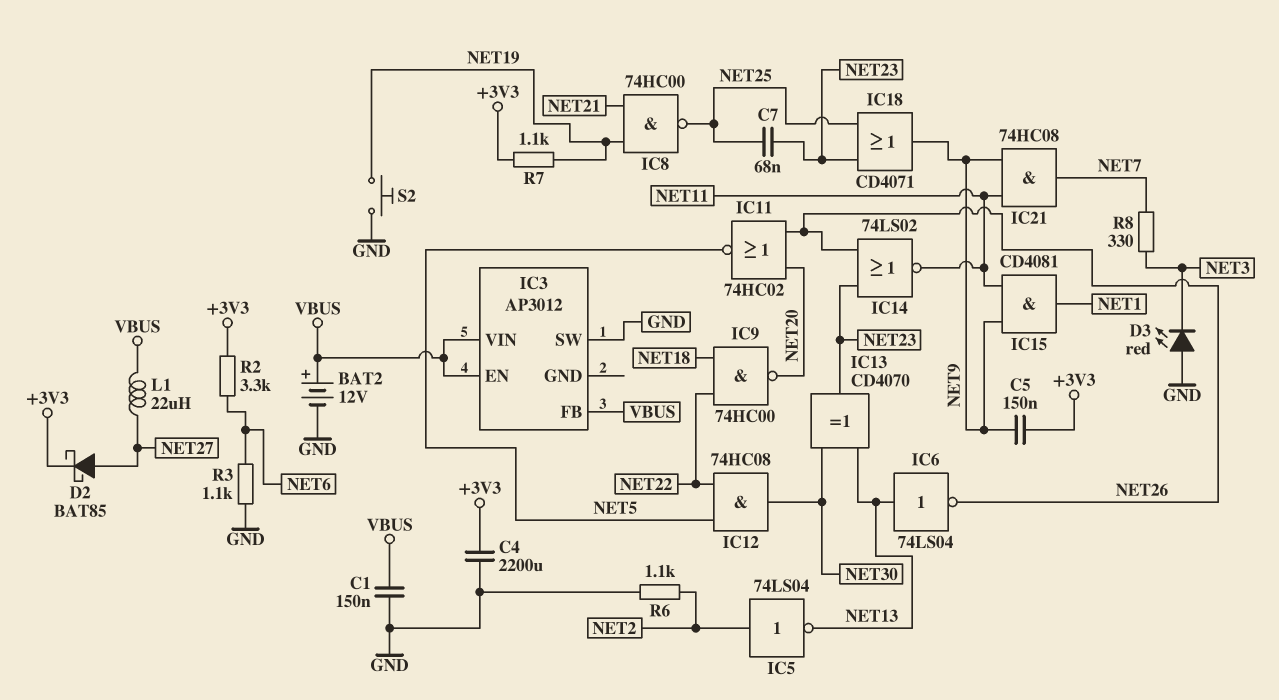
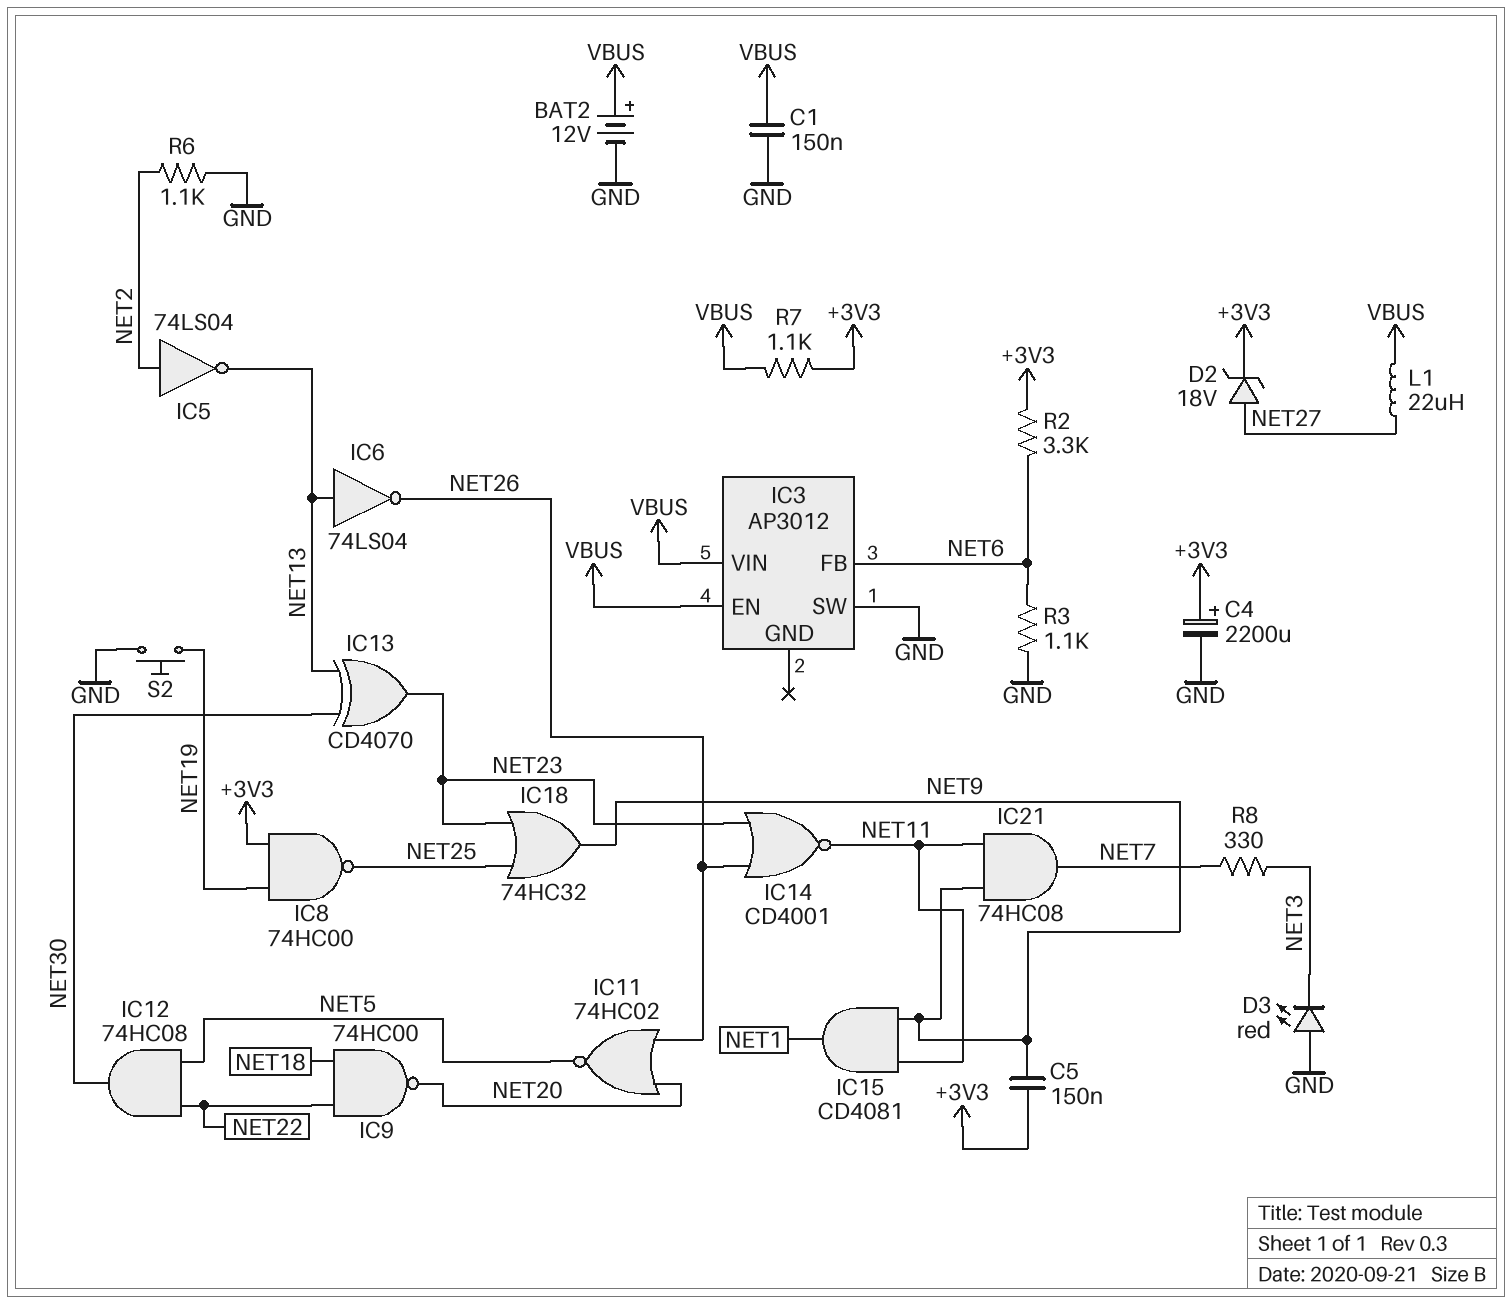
C4: 2200uF (+3V3, GND) -> 2200uF (plus +3V3, minus GND)
C7: 68nF (NET23, NET25) -> none
D2: schottky BAT85 (A NET27, K +3V3) -> zener 18V (A NET27, K +3V3)
IC3 pin FB: VBUS -> NET6
IC8: NAND 74HC00 (in NET19, in NET21, out NET25) -> NAND 74HC00 (in +3V3, in NET19, out NET25)
IC14: NOR 74LS02 (in NET23, in NET26, out NET11) -> NOR CD4001 (in NET23, in NET26, out NET11)
IC18: OR CD4071 (in NET23, in NET25, out NET9) -> OR 74HC32 (in NET23, in NET25, out NET9)
R7: 1.1k (+3V3, NET19) -> 1.1k (+3V3, VBUS)

